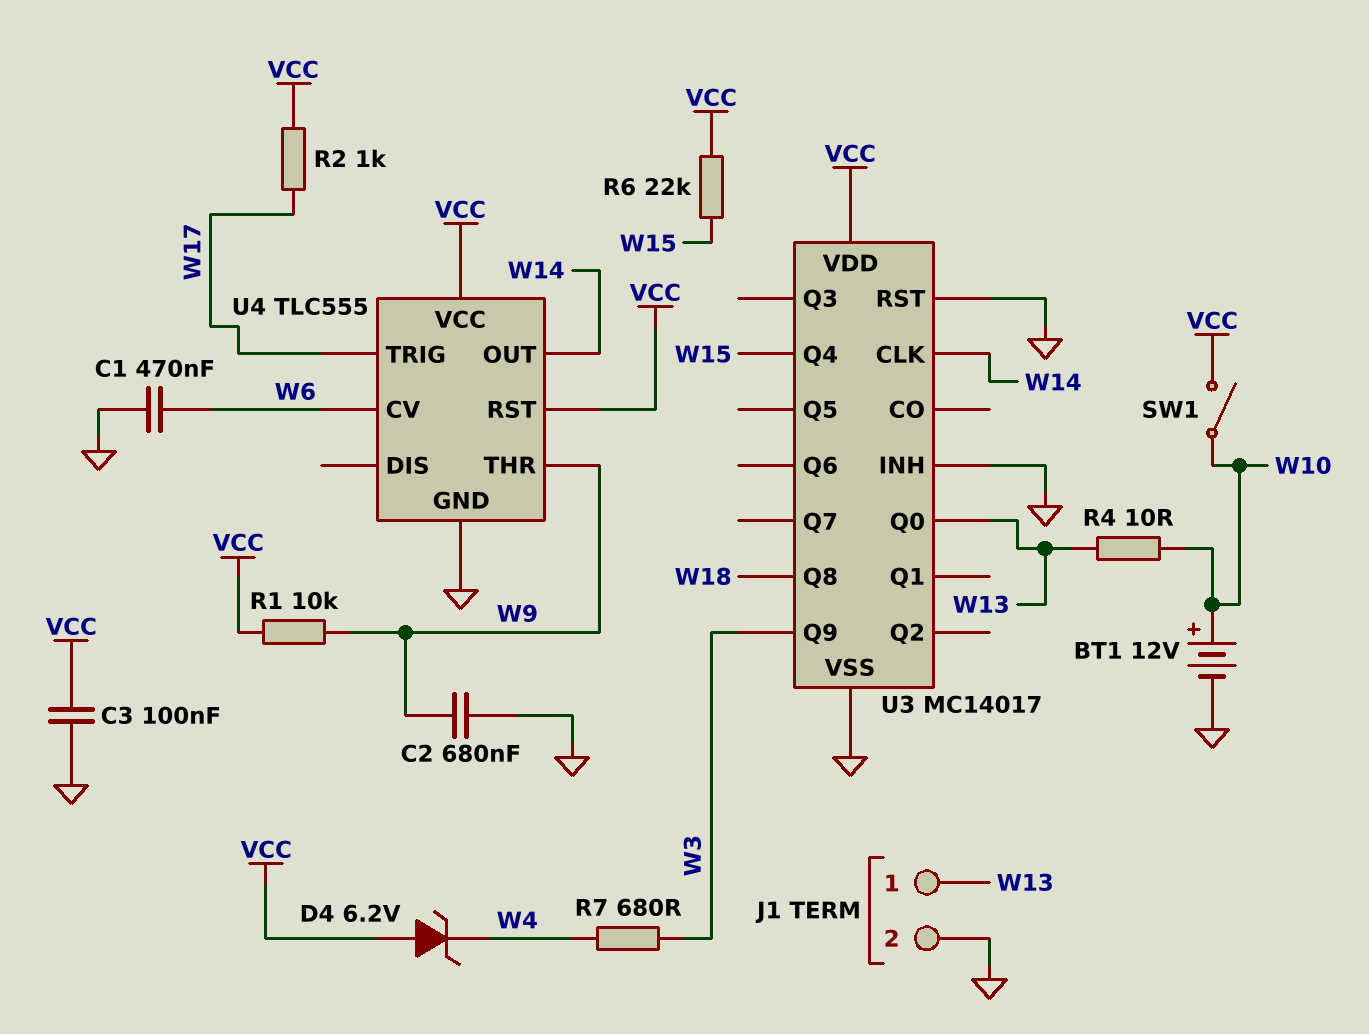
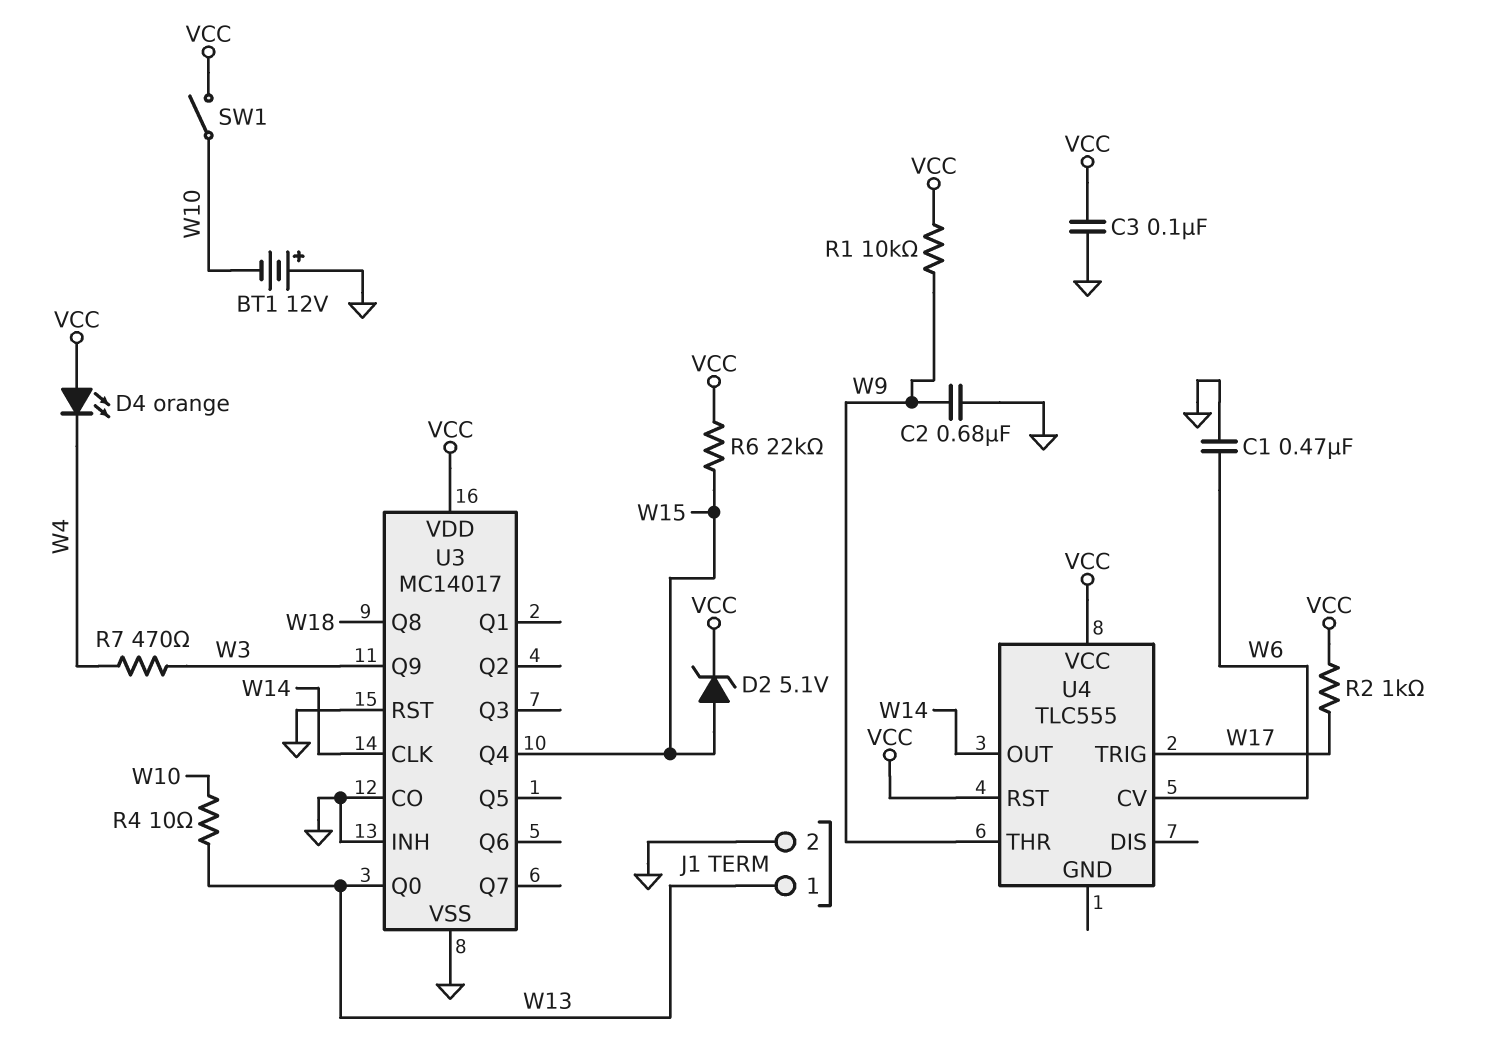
BT1: 12V (plus W10, minus GND) -> 12V (plus GND, minus W10)
D2: none -> zener 5.1V (A W15, K VCC)
D4: zener 6.2V (A VCC, K W4) -> LED orange (A VCC, K W4)
R7: 680 (W3, W4) -> 470 (W3, W4)
U3 pin CO: none -> GND
U4 pin GND: GND -> none

